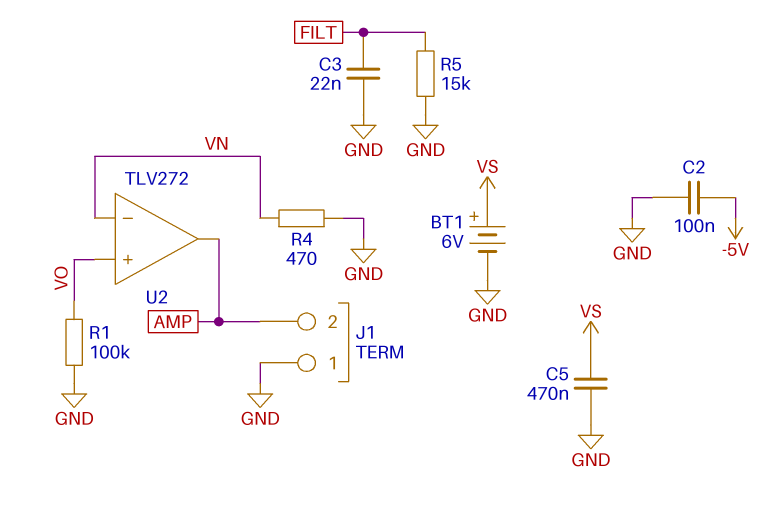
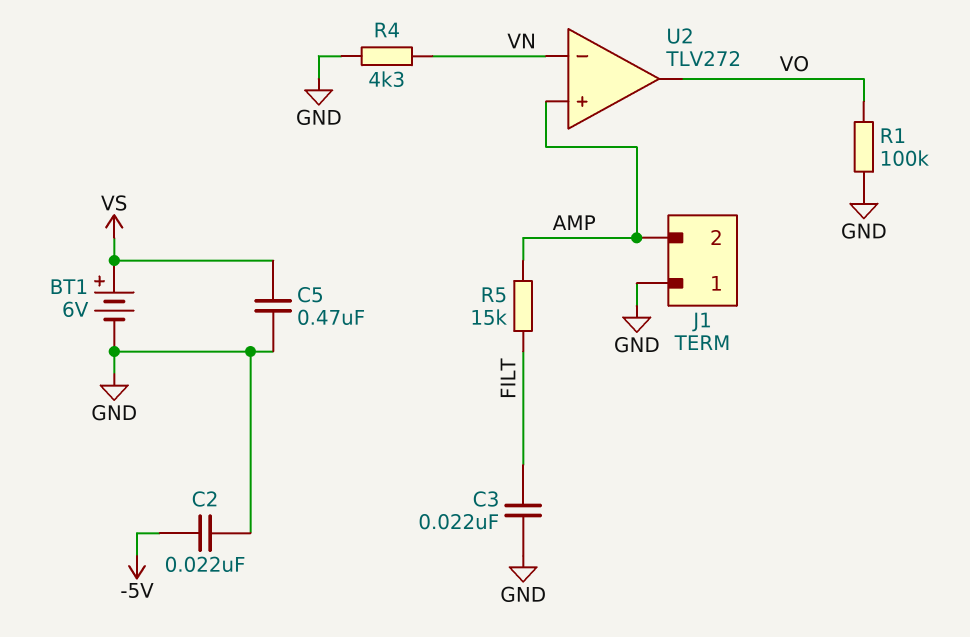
C2: 100nF (-5V, GND) -> 22nF (-5V, GND)
R4: 470 (GND, VN) -> 4.3k (GND, VN)
R5: 15k (FILT, GND) -> 15k (AMP, FILT)
U2 pin in+: VO -> AMP
U2 pin out: AMP -> VO

